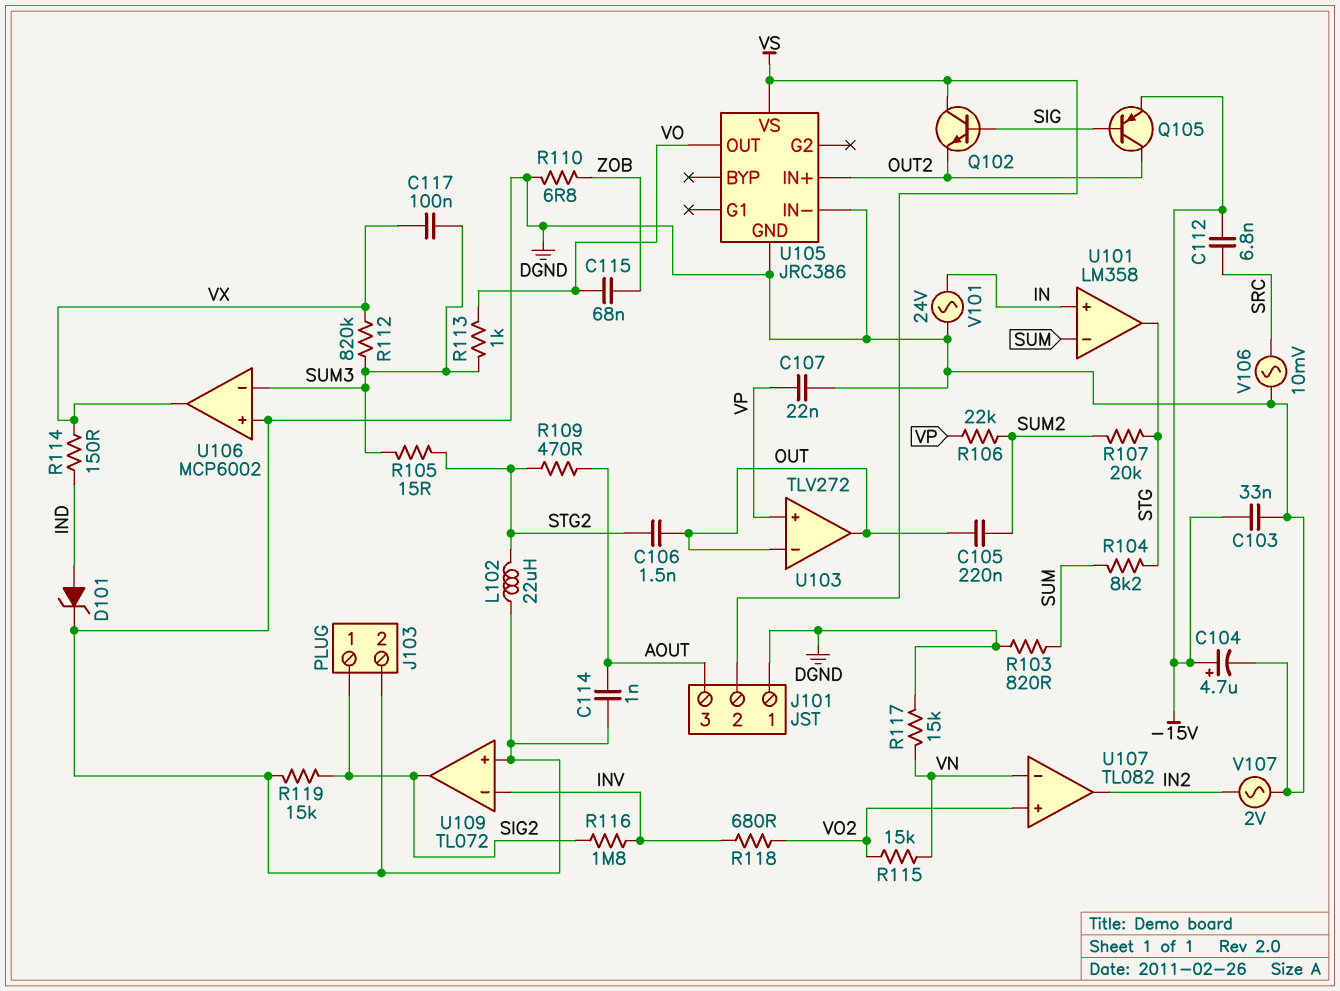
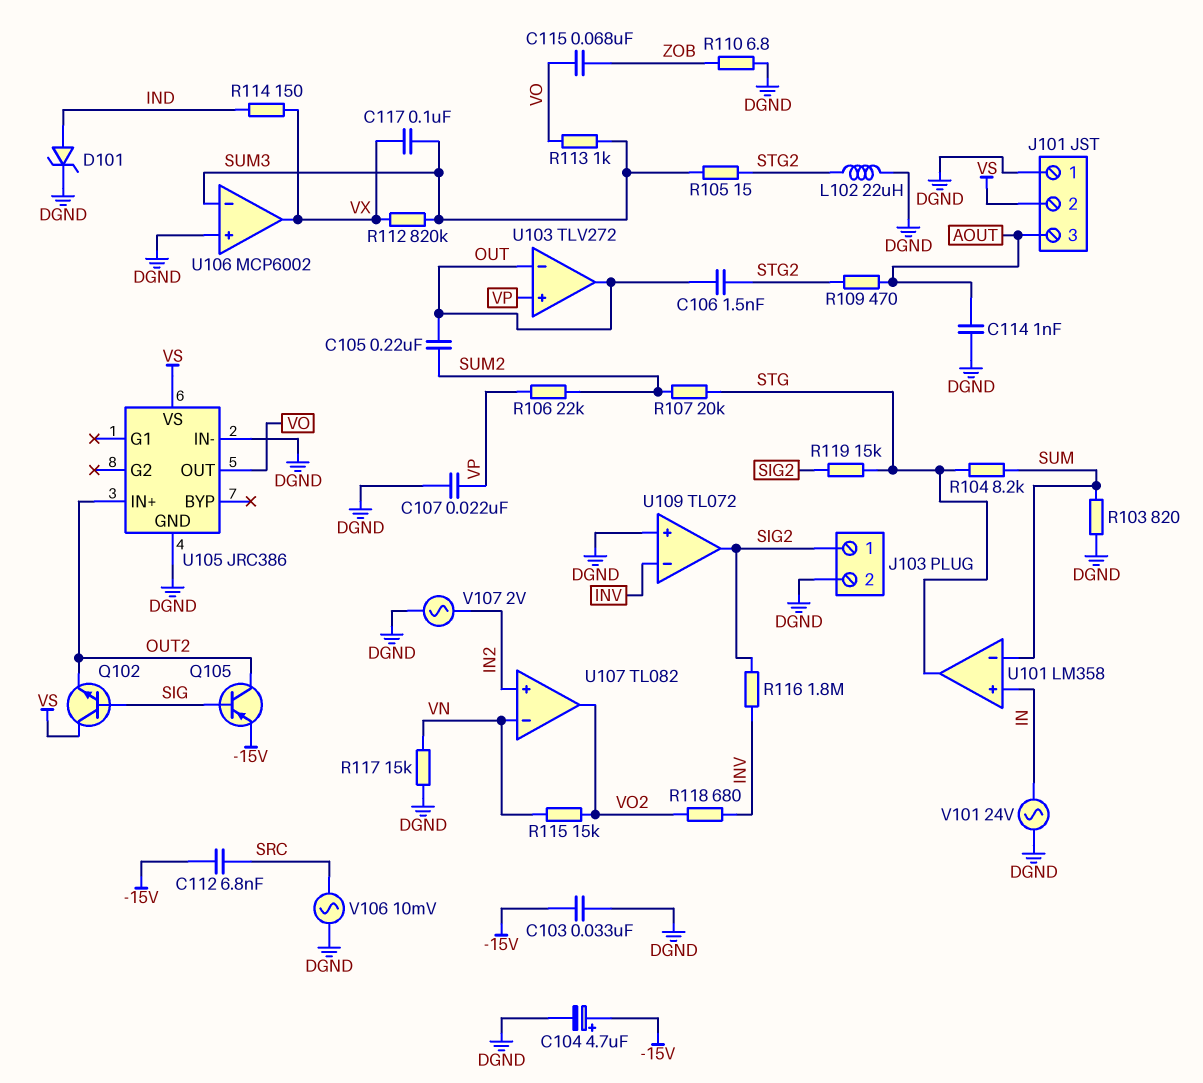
R119: 15k (DGND, SIG2) -> 15k (SIG2, STG)
U107 pin in+: VO2 -> IN2
U107 pin out: IN2 -> VO2

